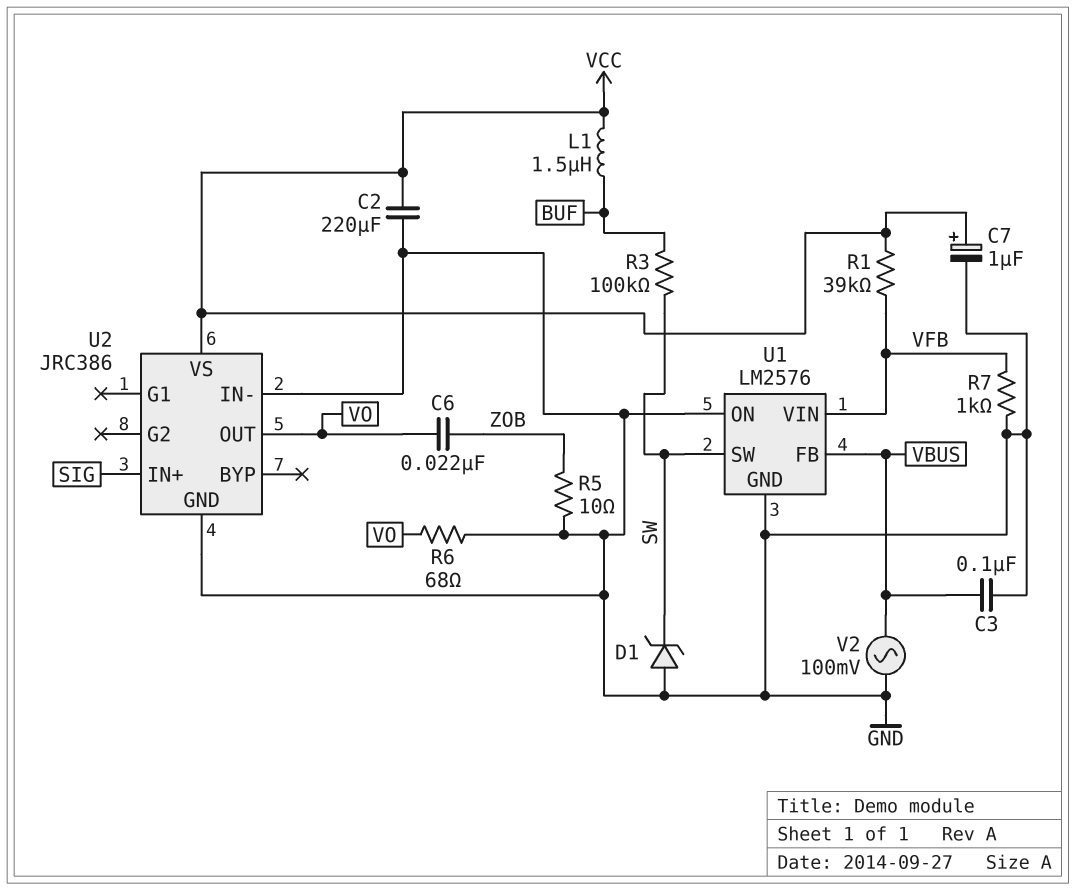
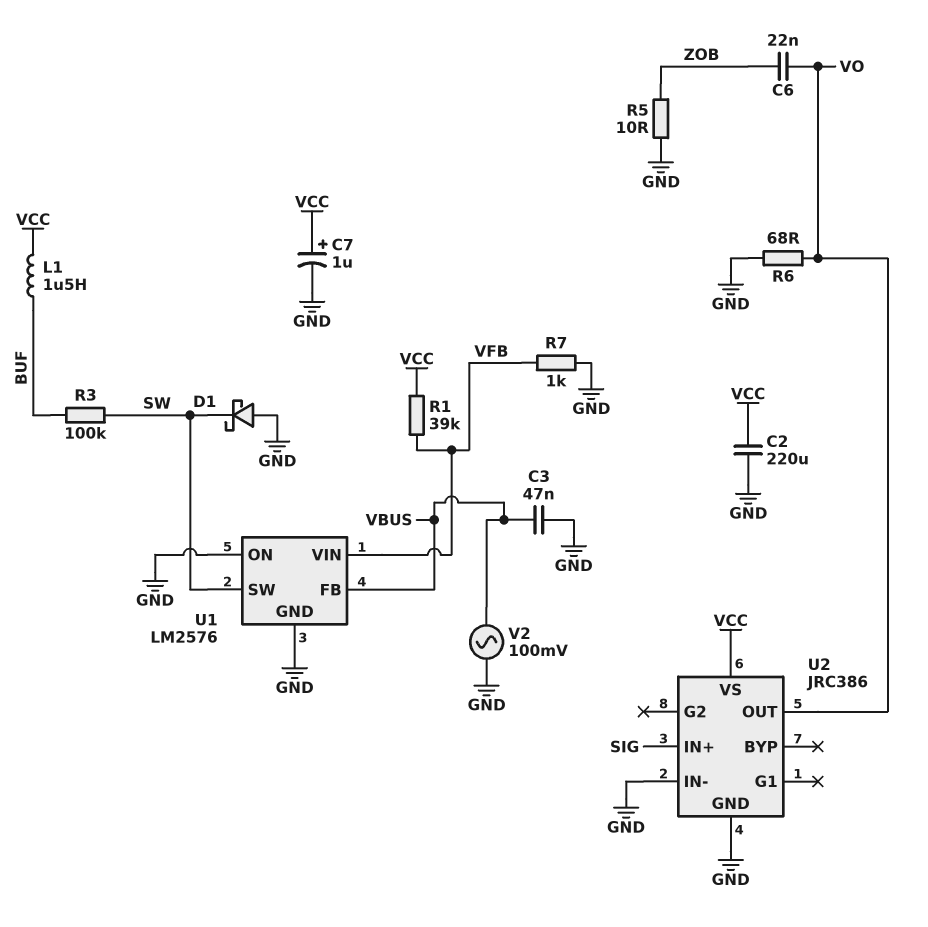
C3: 100nF (GND, VBUS) -> 47nF (GND, VBUS)
D1: zener (A GND, K SW) -> schottky (A GND, K SW)

